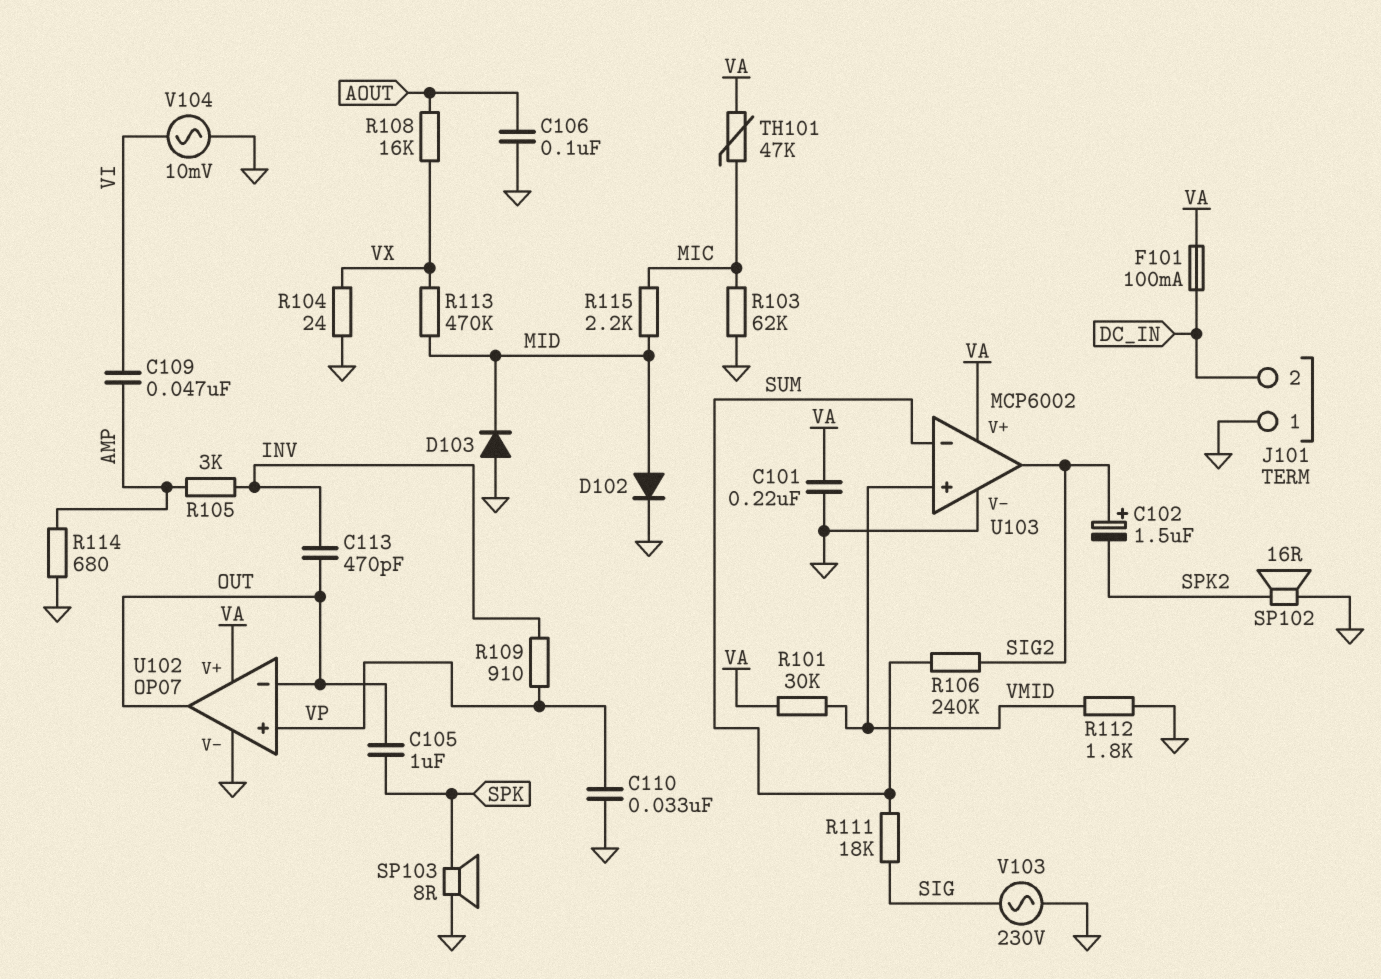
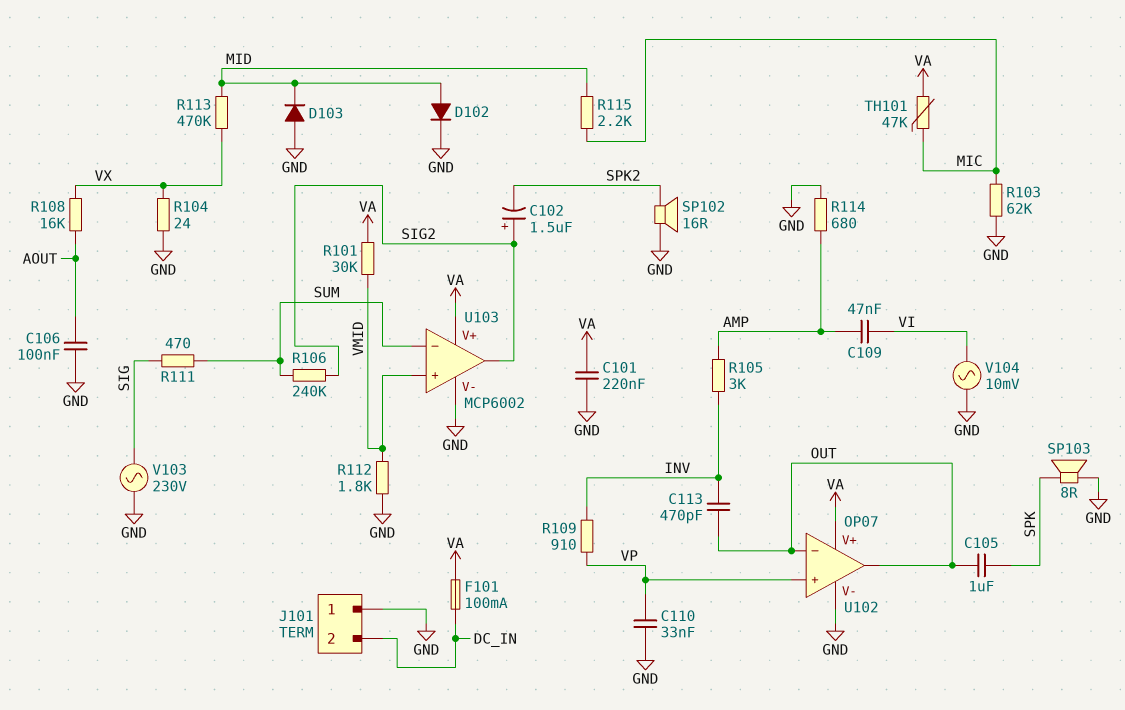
R111: 18k (SIG, SUM) -> 470 (SIG, SUM)

